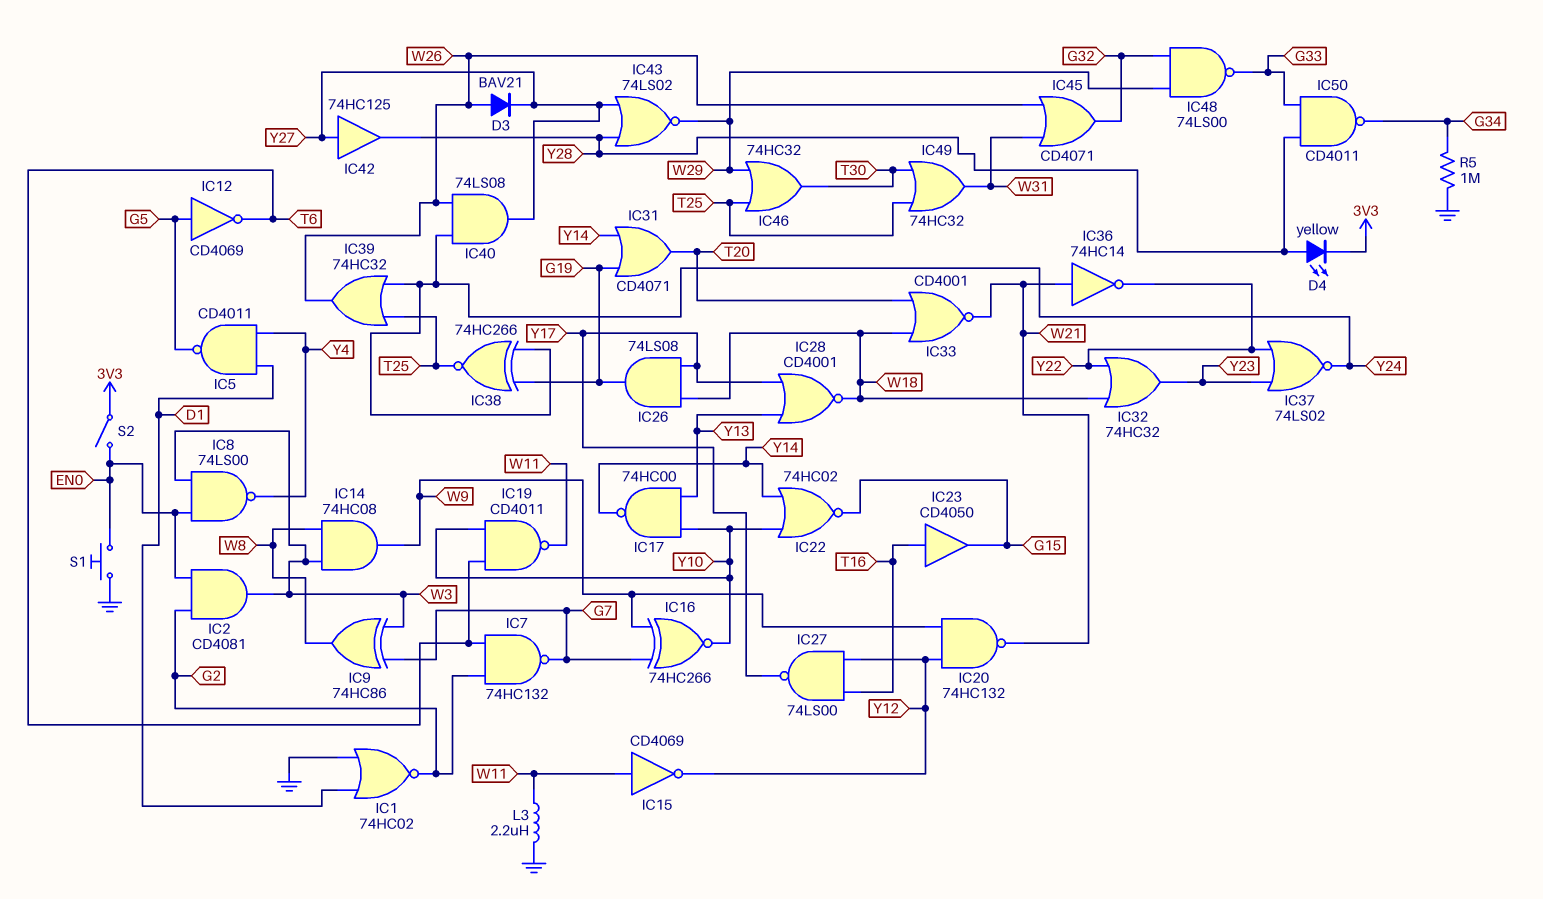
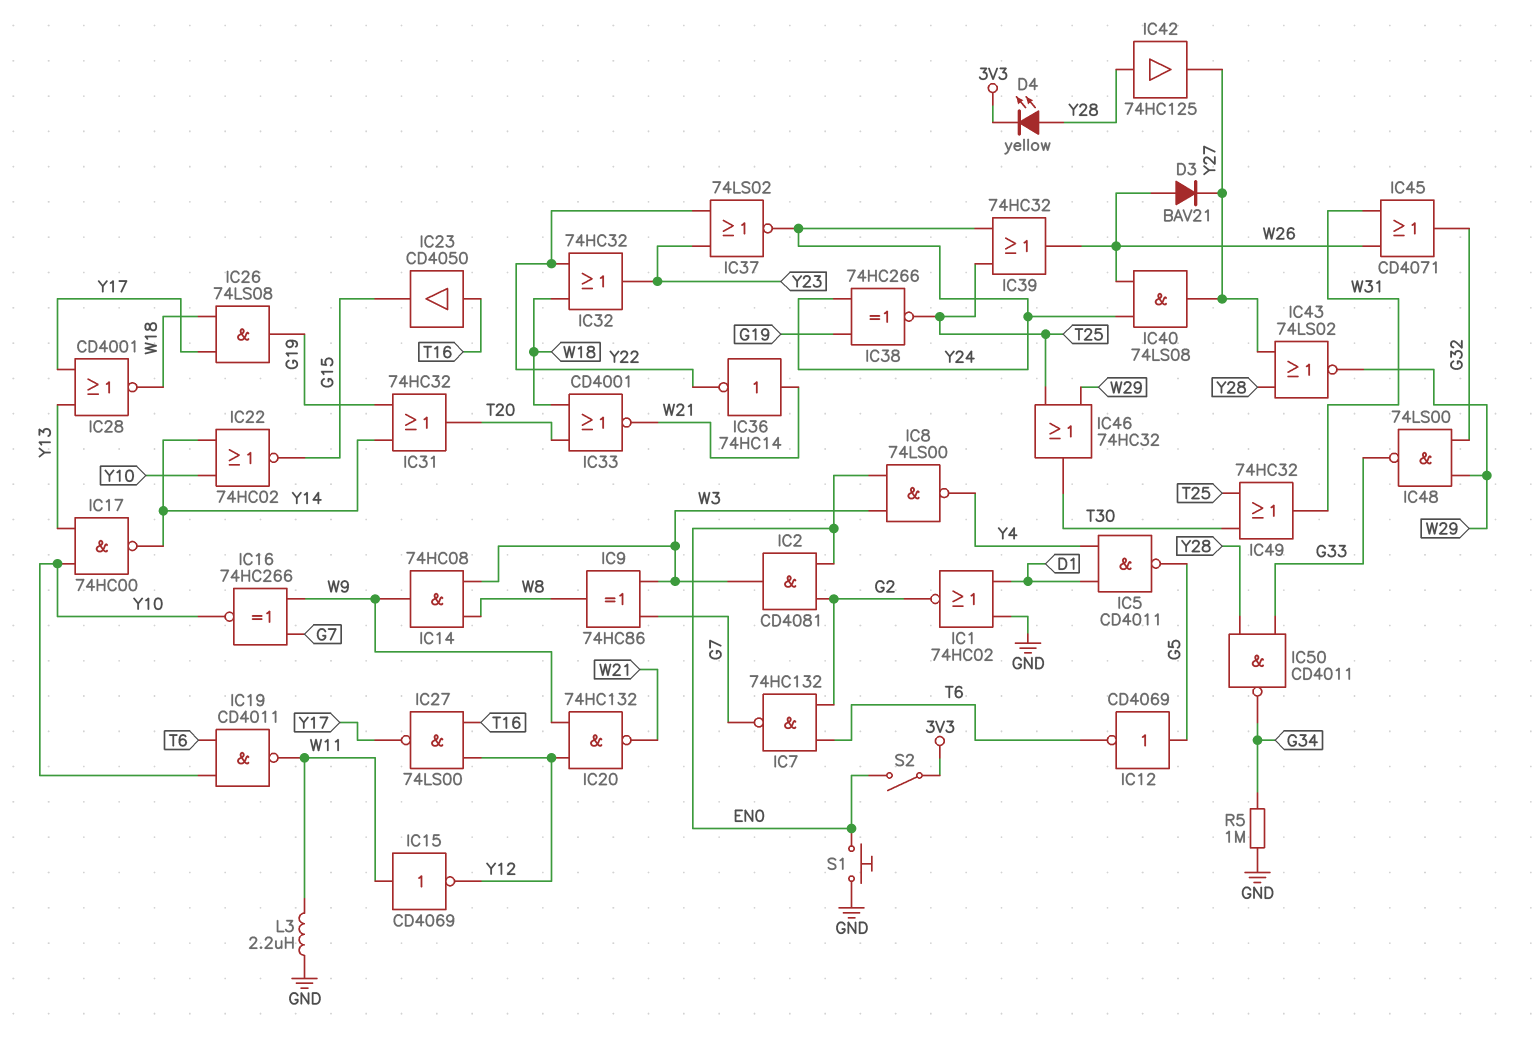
IC31: OR CD4071 (in G19, in Y14, out T20) -> OR 74HC32 (in G19, in Y14, out T20)
IC42: buffer 74HC125 (in Y27, out Y28) -> buffer 74HC125 (in Y28, out Y27)

